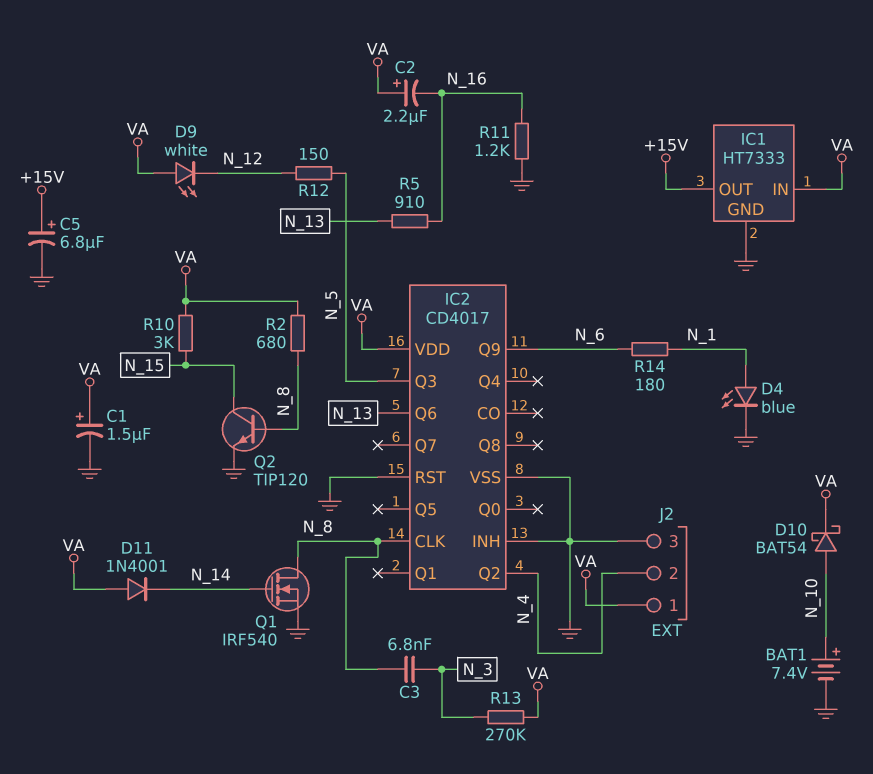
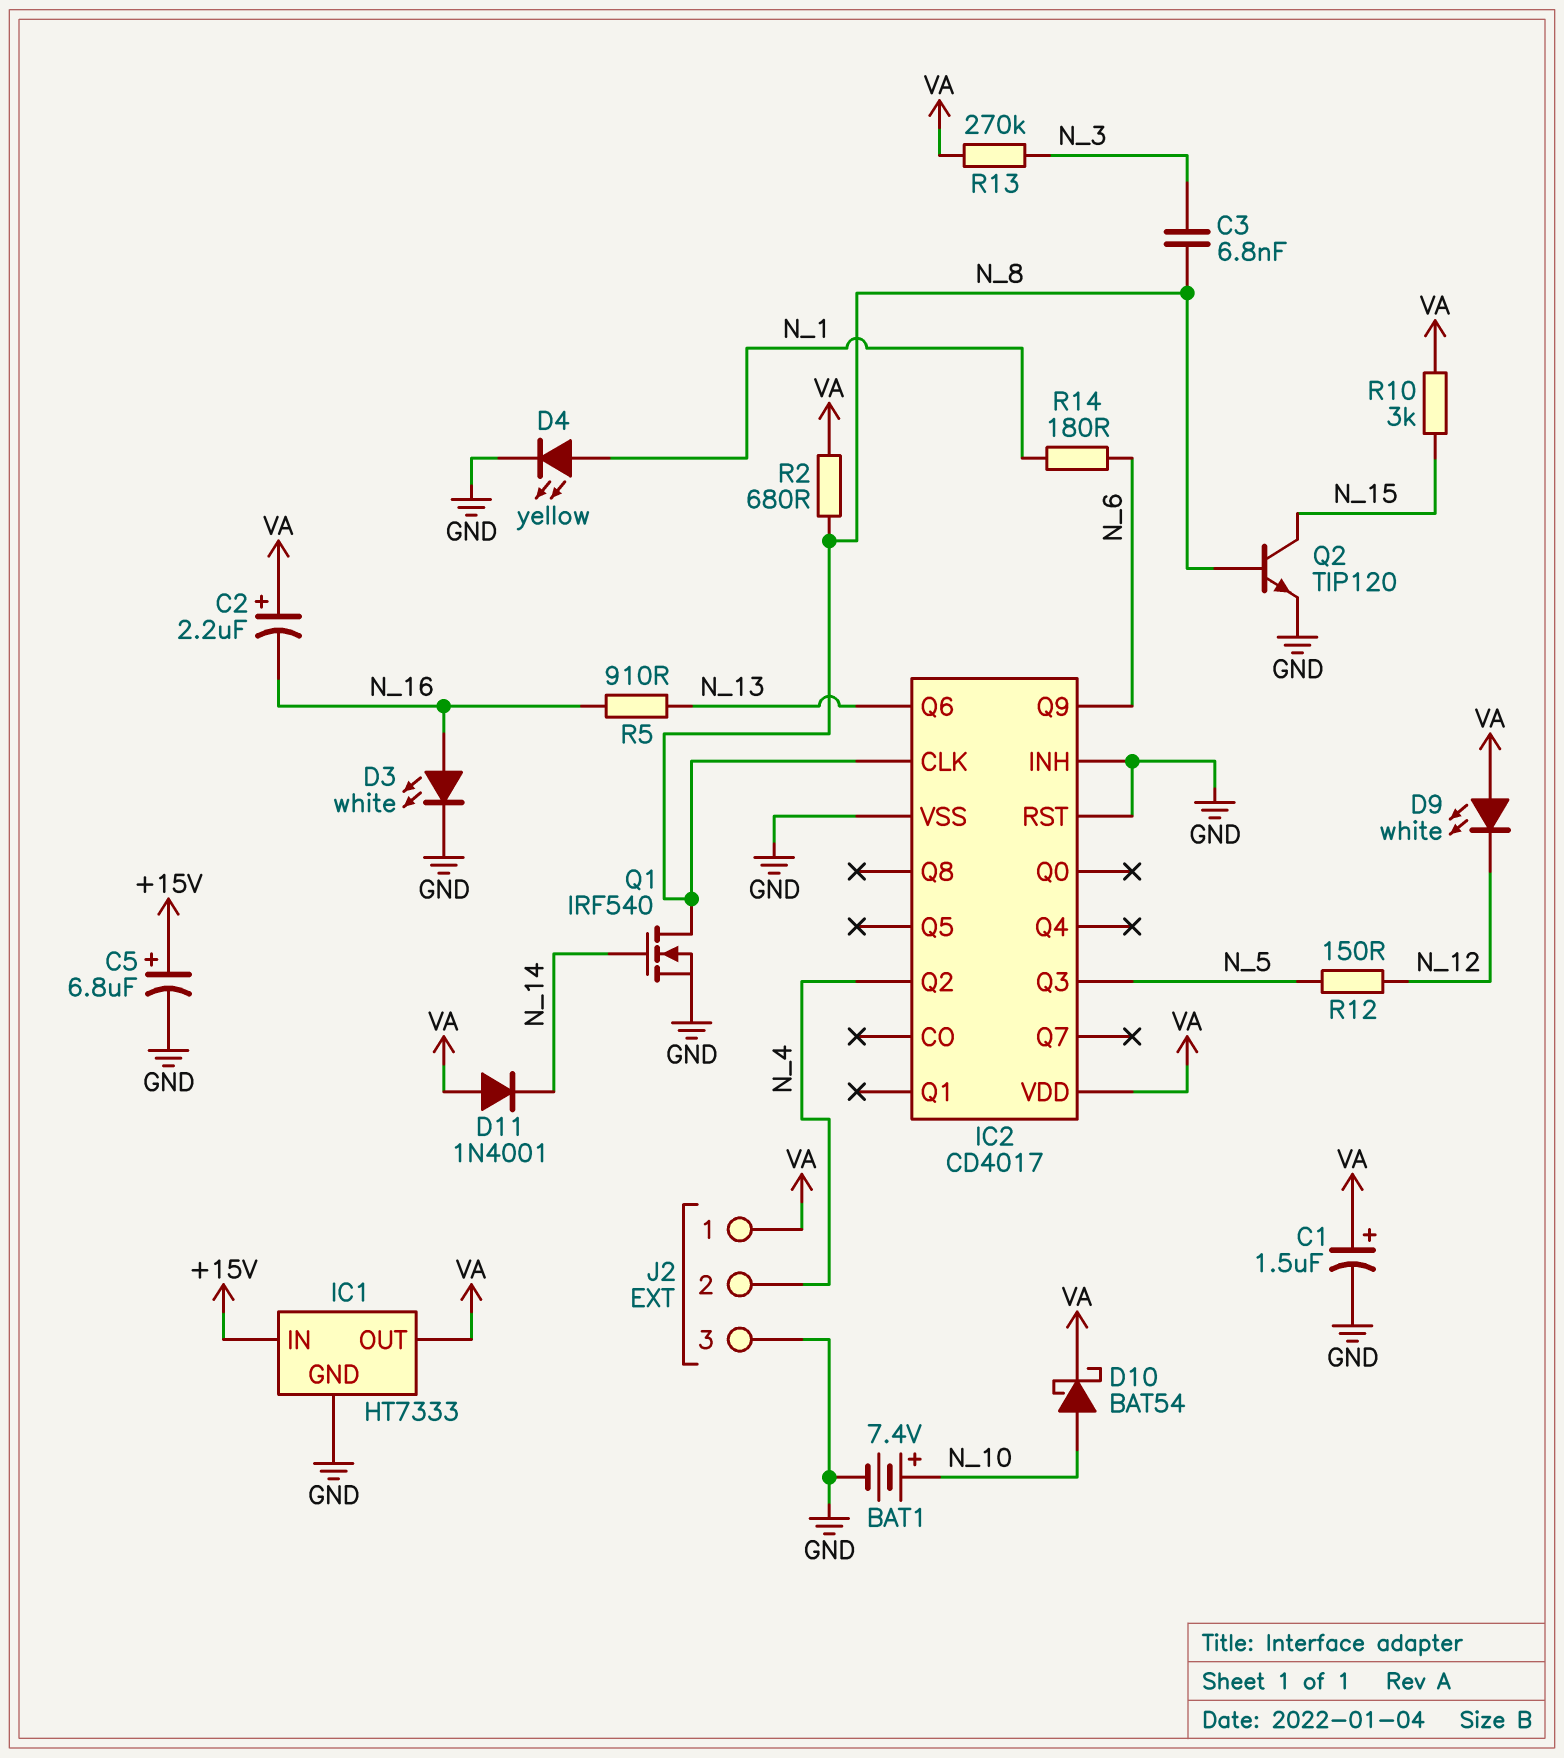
D3: none -> LED white (A N_16, K GND)
D4: LED blue (A N_1, K GND) -> LED yellow (A N_1, K GND)
IC1 pin IN: VA -> +15V
IC1 pin OUT: +15V -> VA
R11: 1.2k (GND, N_16) -> none

